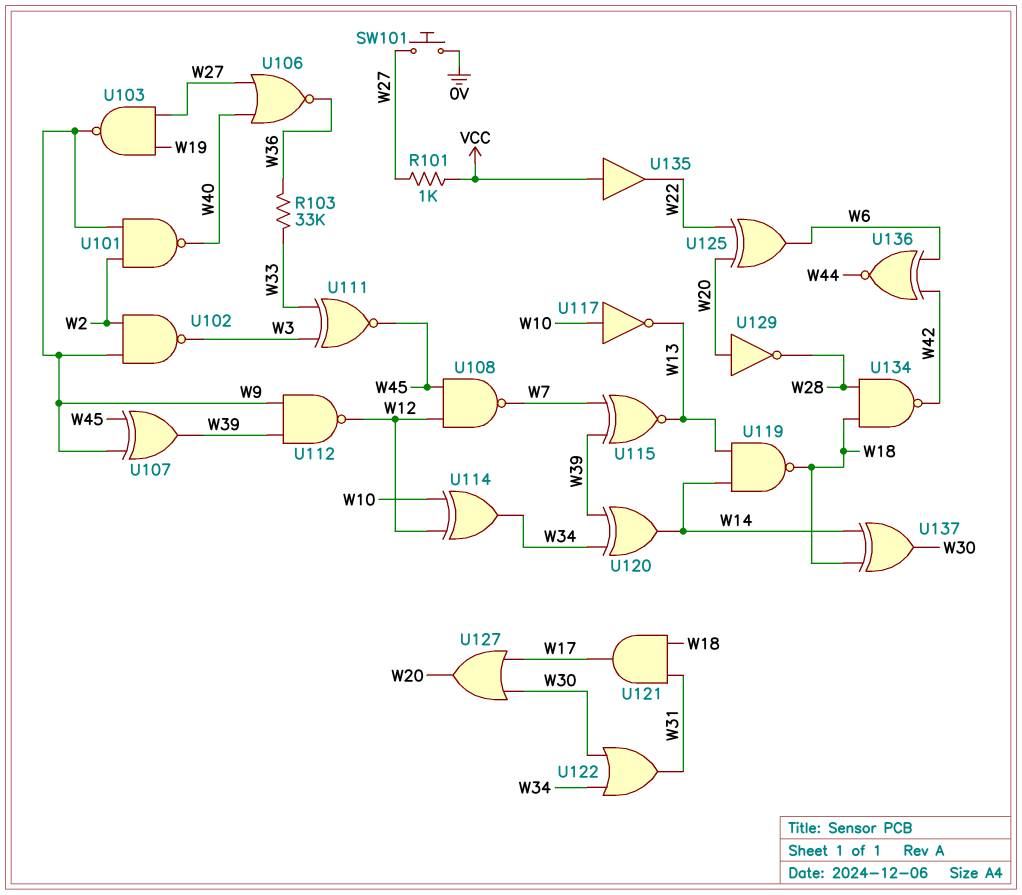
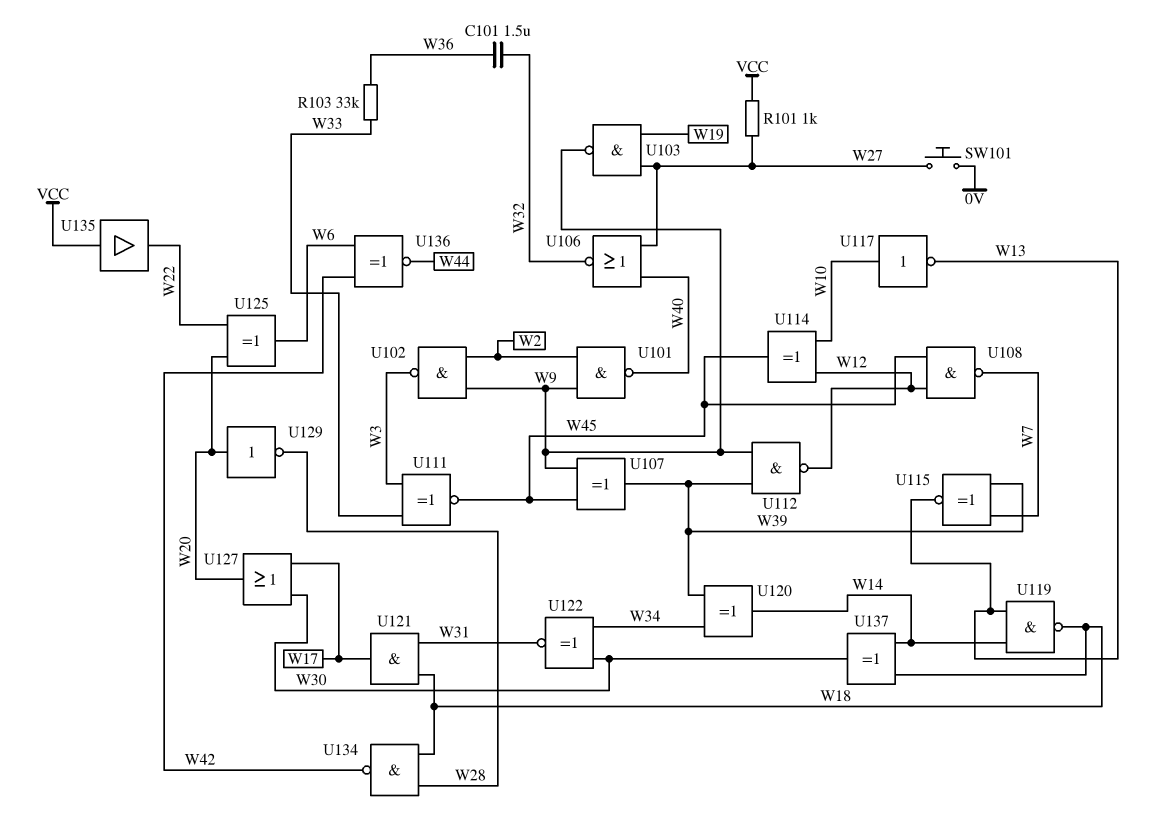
C101: none -> 1.5uF (W32, W36)
U106: NOR (in W27, in W40, out W36) -> NOR (in W27, in W40, out W32)
U114: XOR (in W10, in W12, out W34) -> XOR (in W10, in W12, out W45)
U122: OR (in W30, in W34, out W31) -> XNOR (in W30, in W34, out W31)

